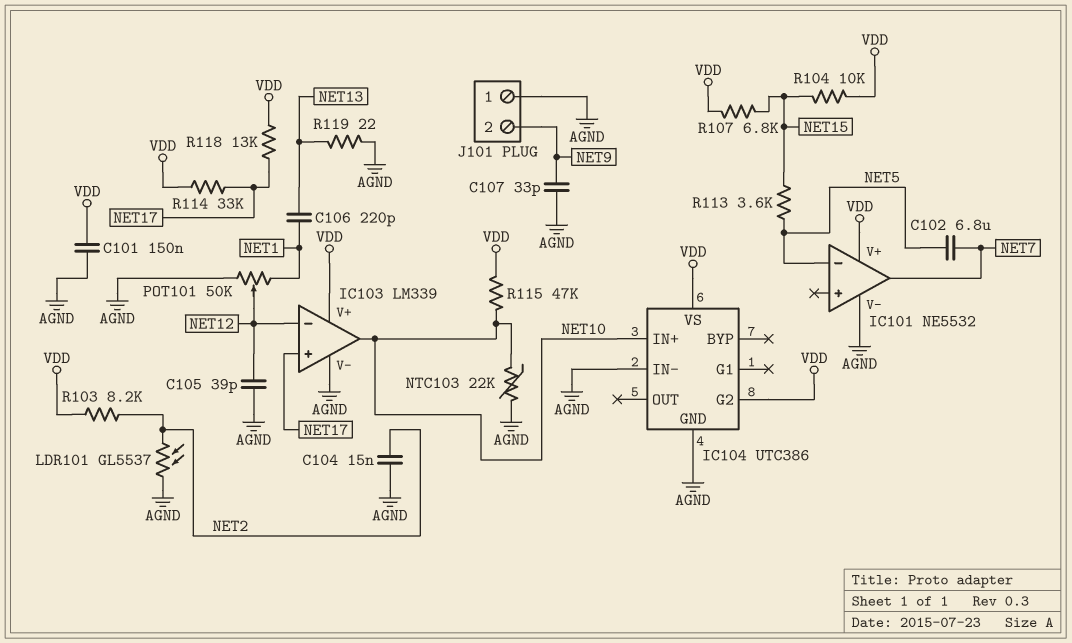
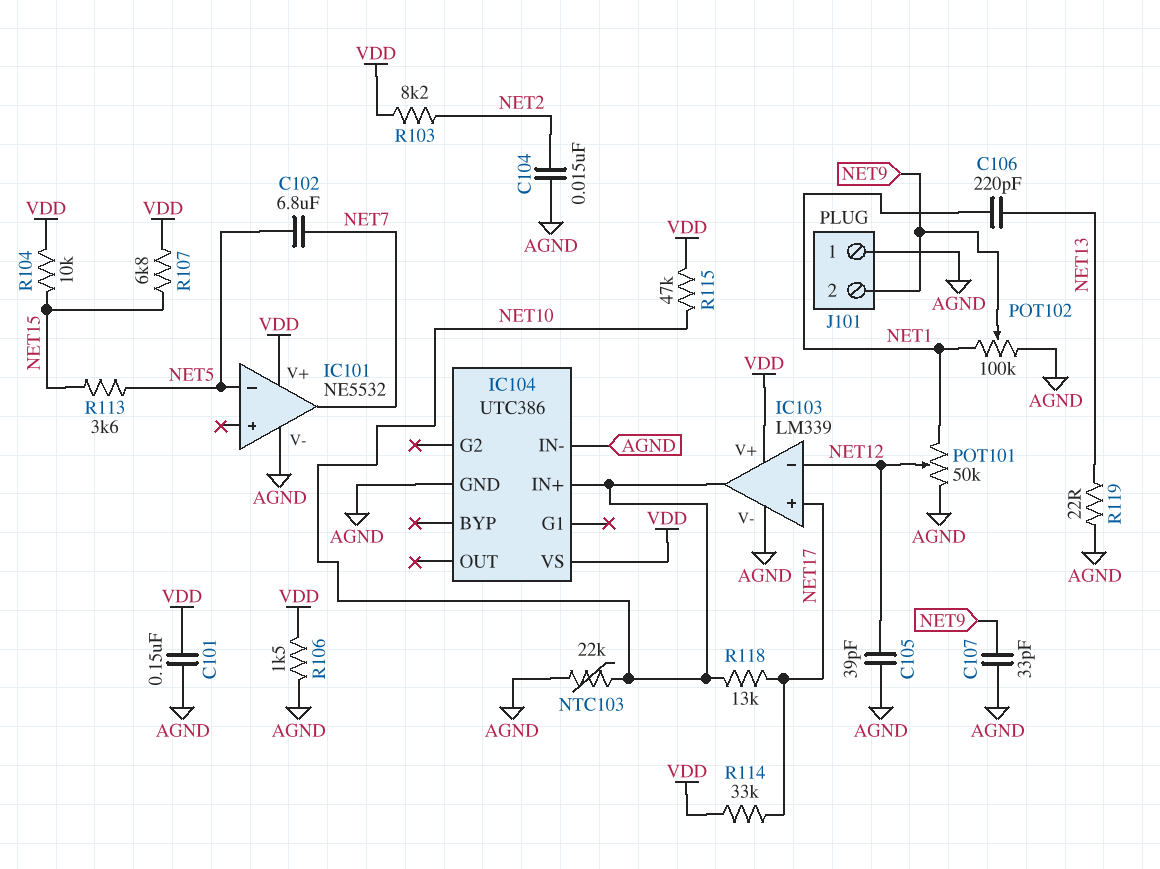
IC104 pin G2: VDD -> none
LDR101: GL5537 (AGND, NET2) -> none
POT102: none -> 100k (AGND, NET1, wiper NET9)
R106: none -> 1.5k (AGND, VDD)
R118: 13k (NET17, VDD) -> 13k (NET10, NET17)

